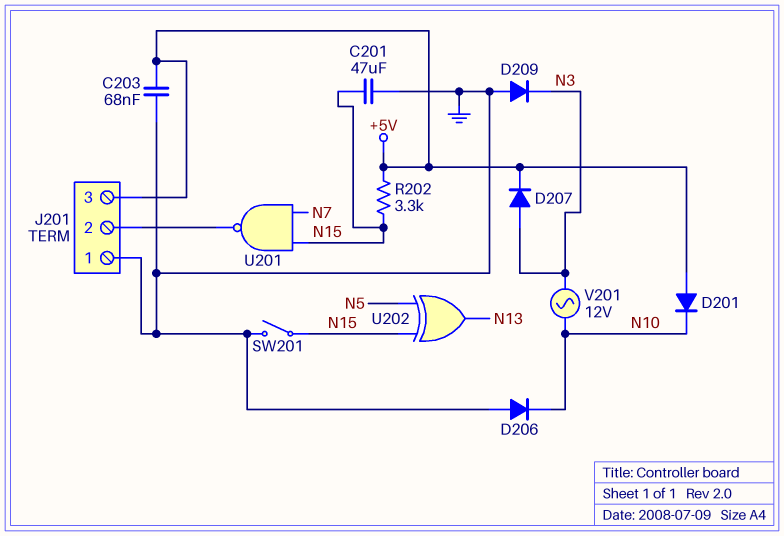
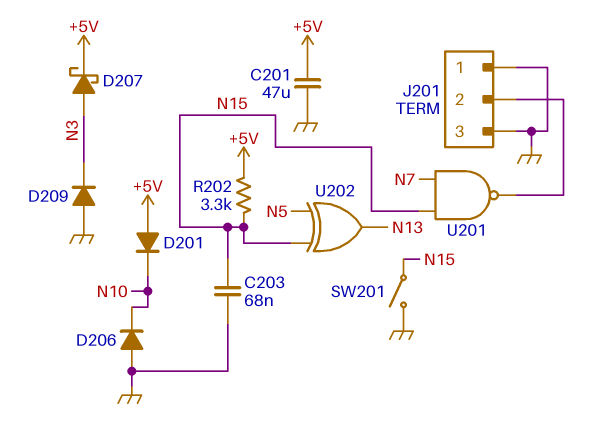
C201: 47uF (GND, N15) -> 47uF (+5V, GND)
C203: 68nF (+5V, GND) -> 68nF (GND, N15)
D207: diode (A N3, K +5V) -> schottky (A N3, K +5V)
J201 pin 3: +5V -> GND
V201: AC 12V (N3, N10) -> none

